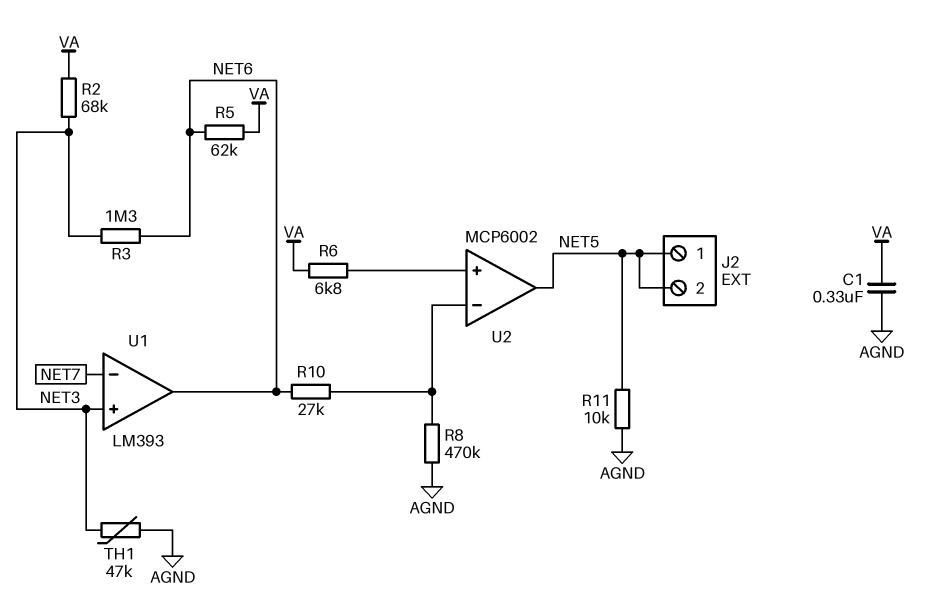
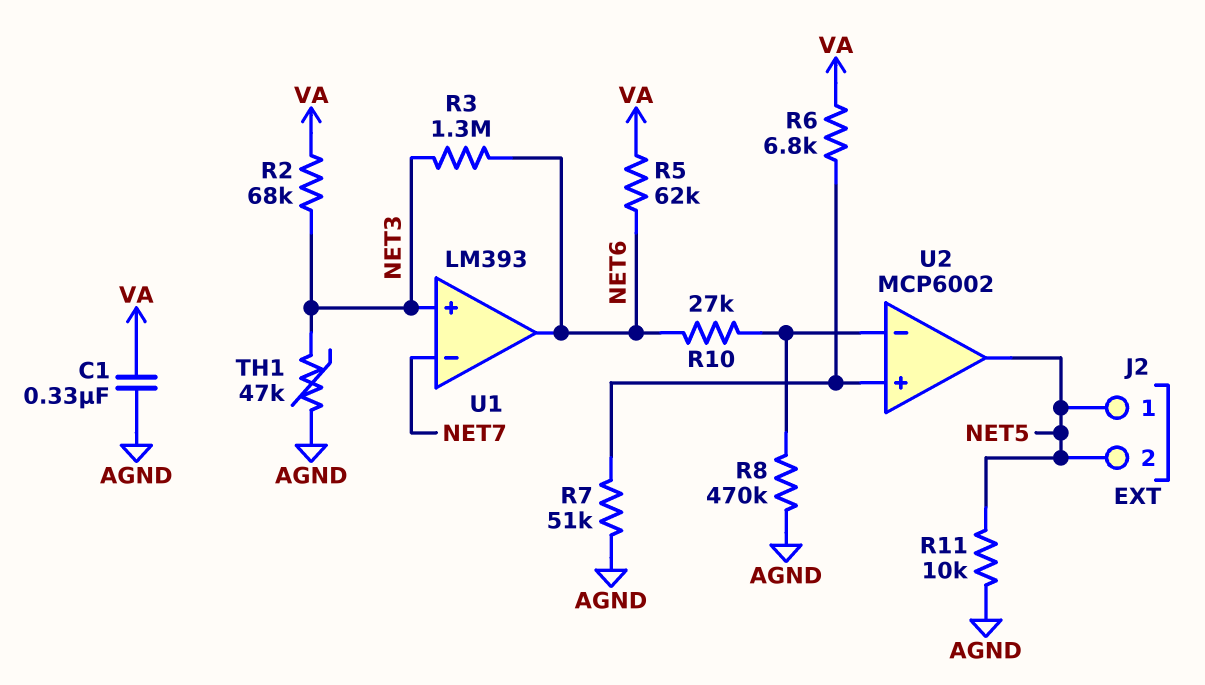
R7: none -> 51k (AGND, U2/in+)

